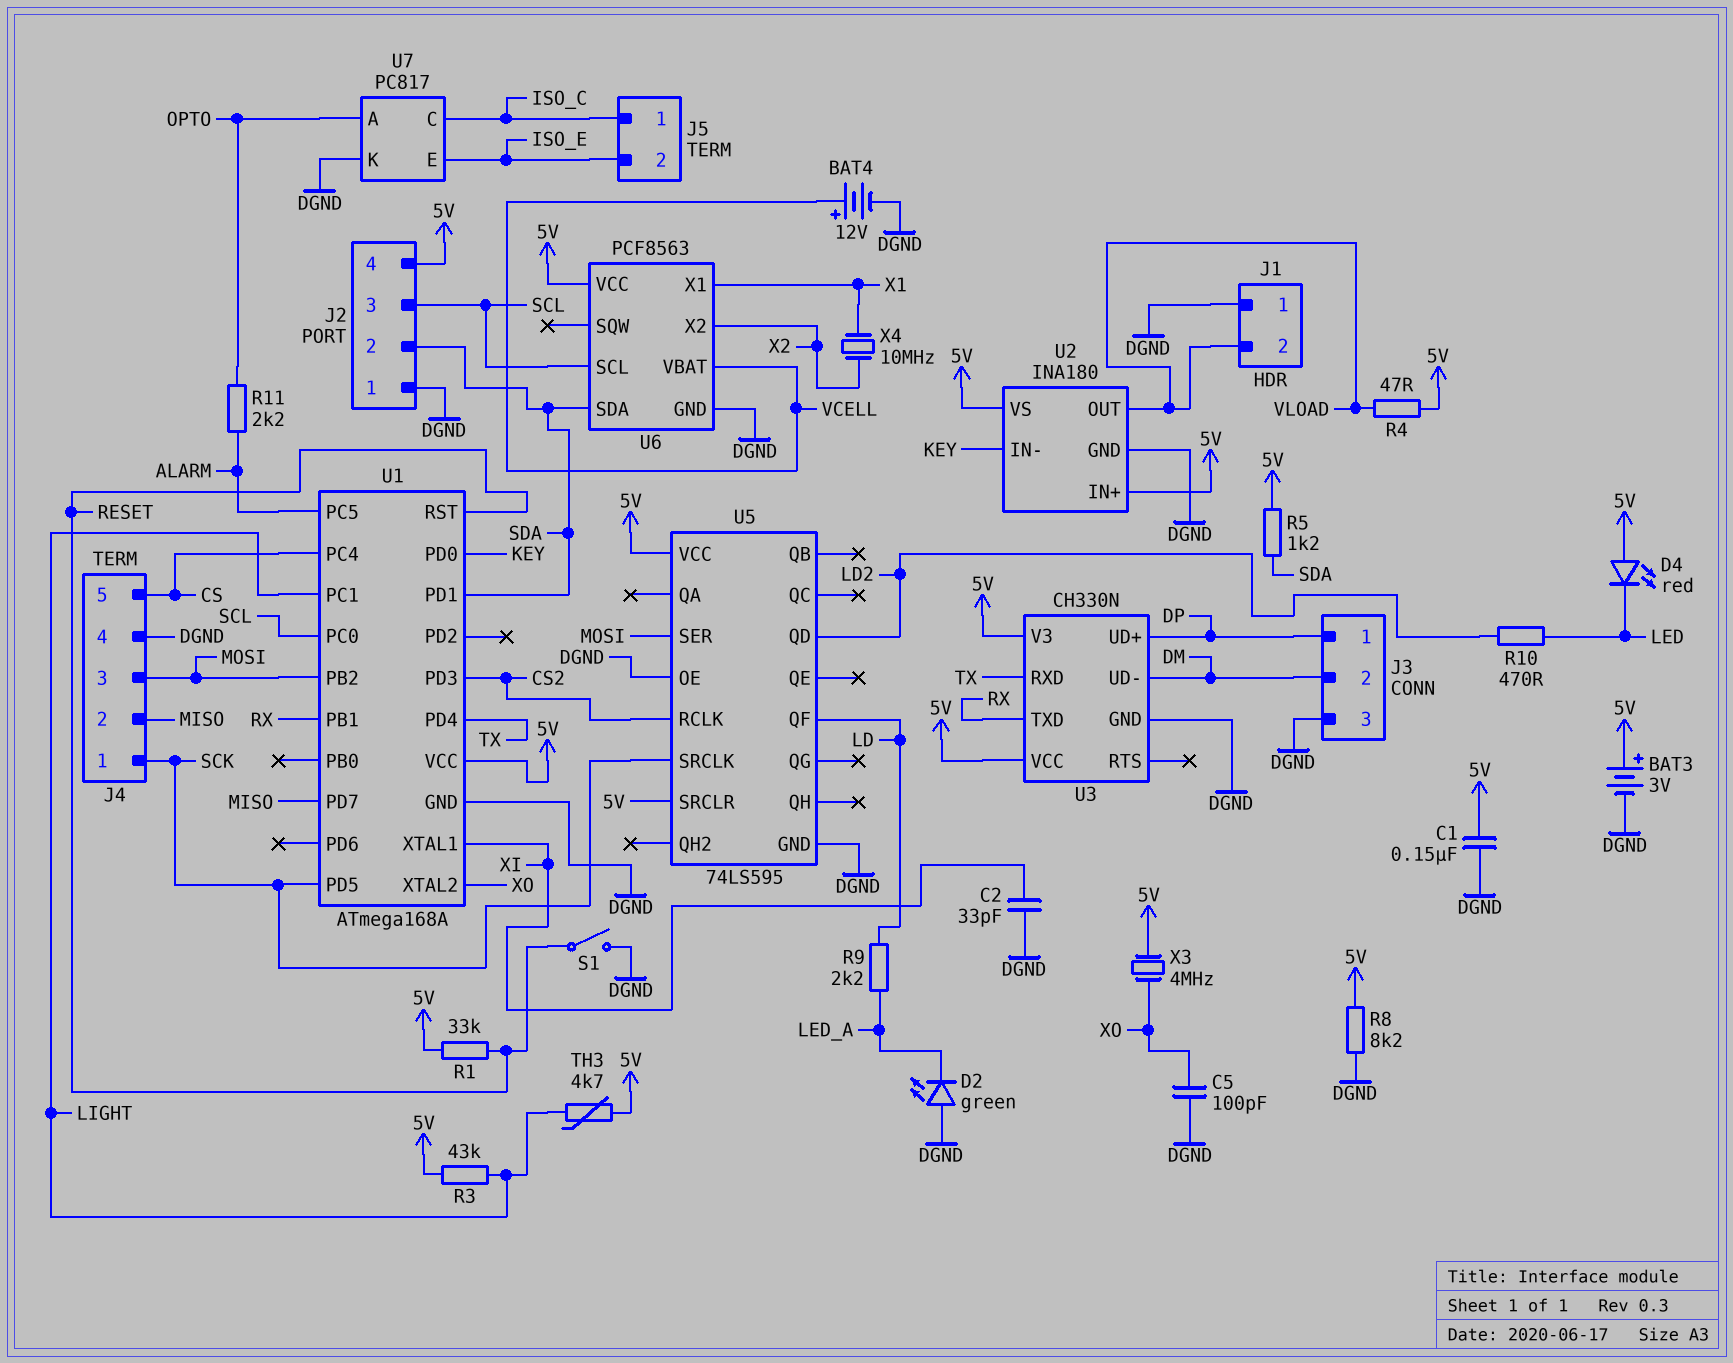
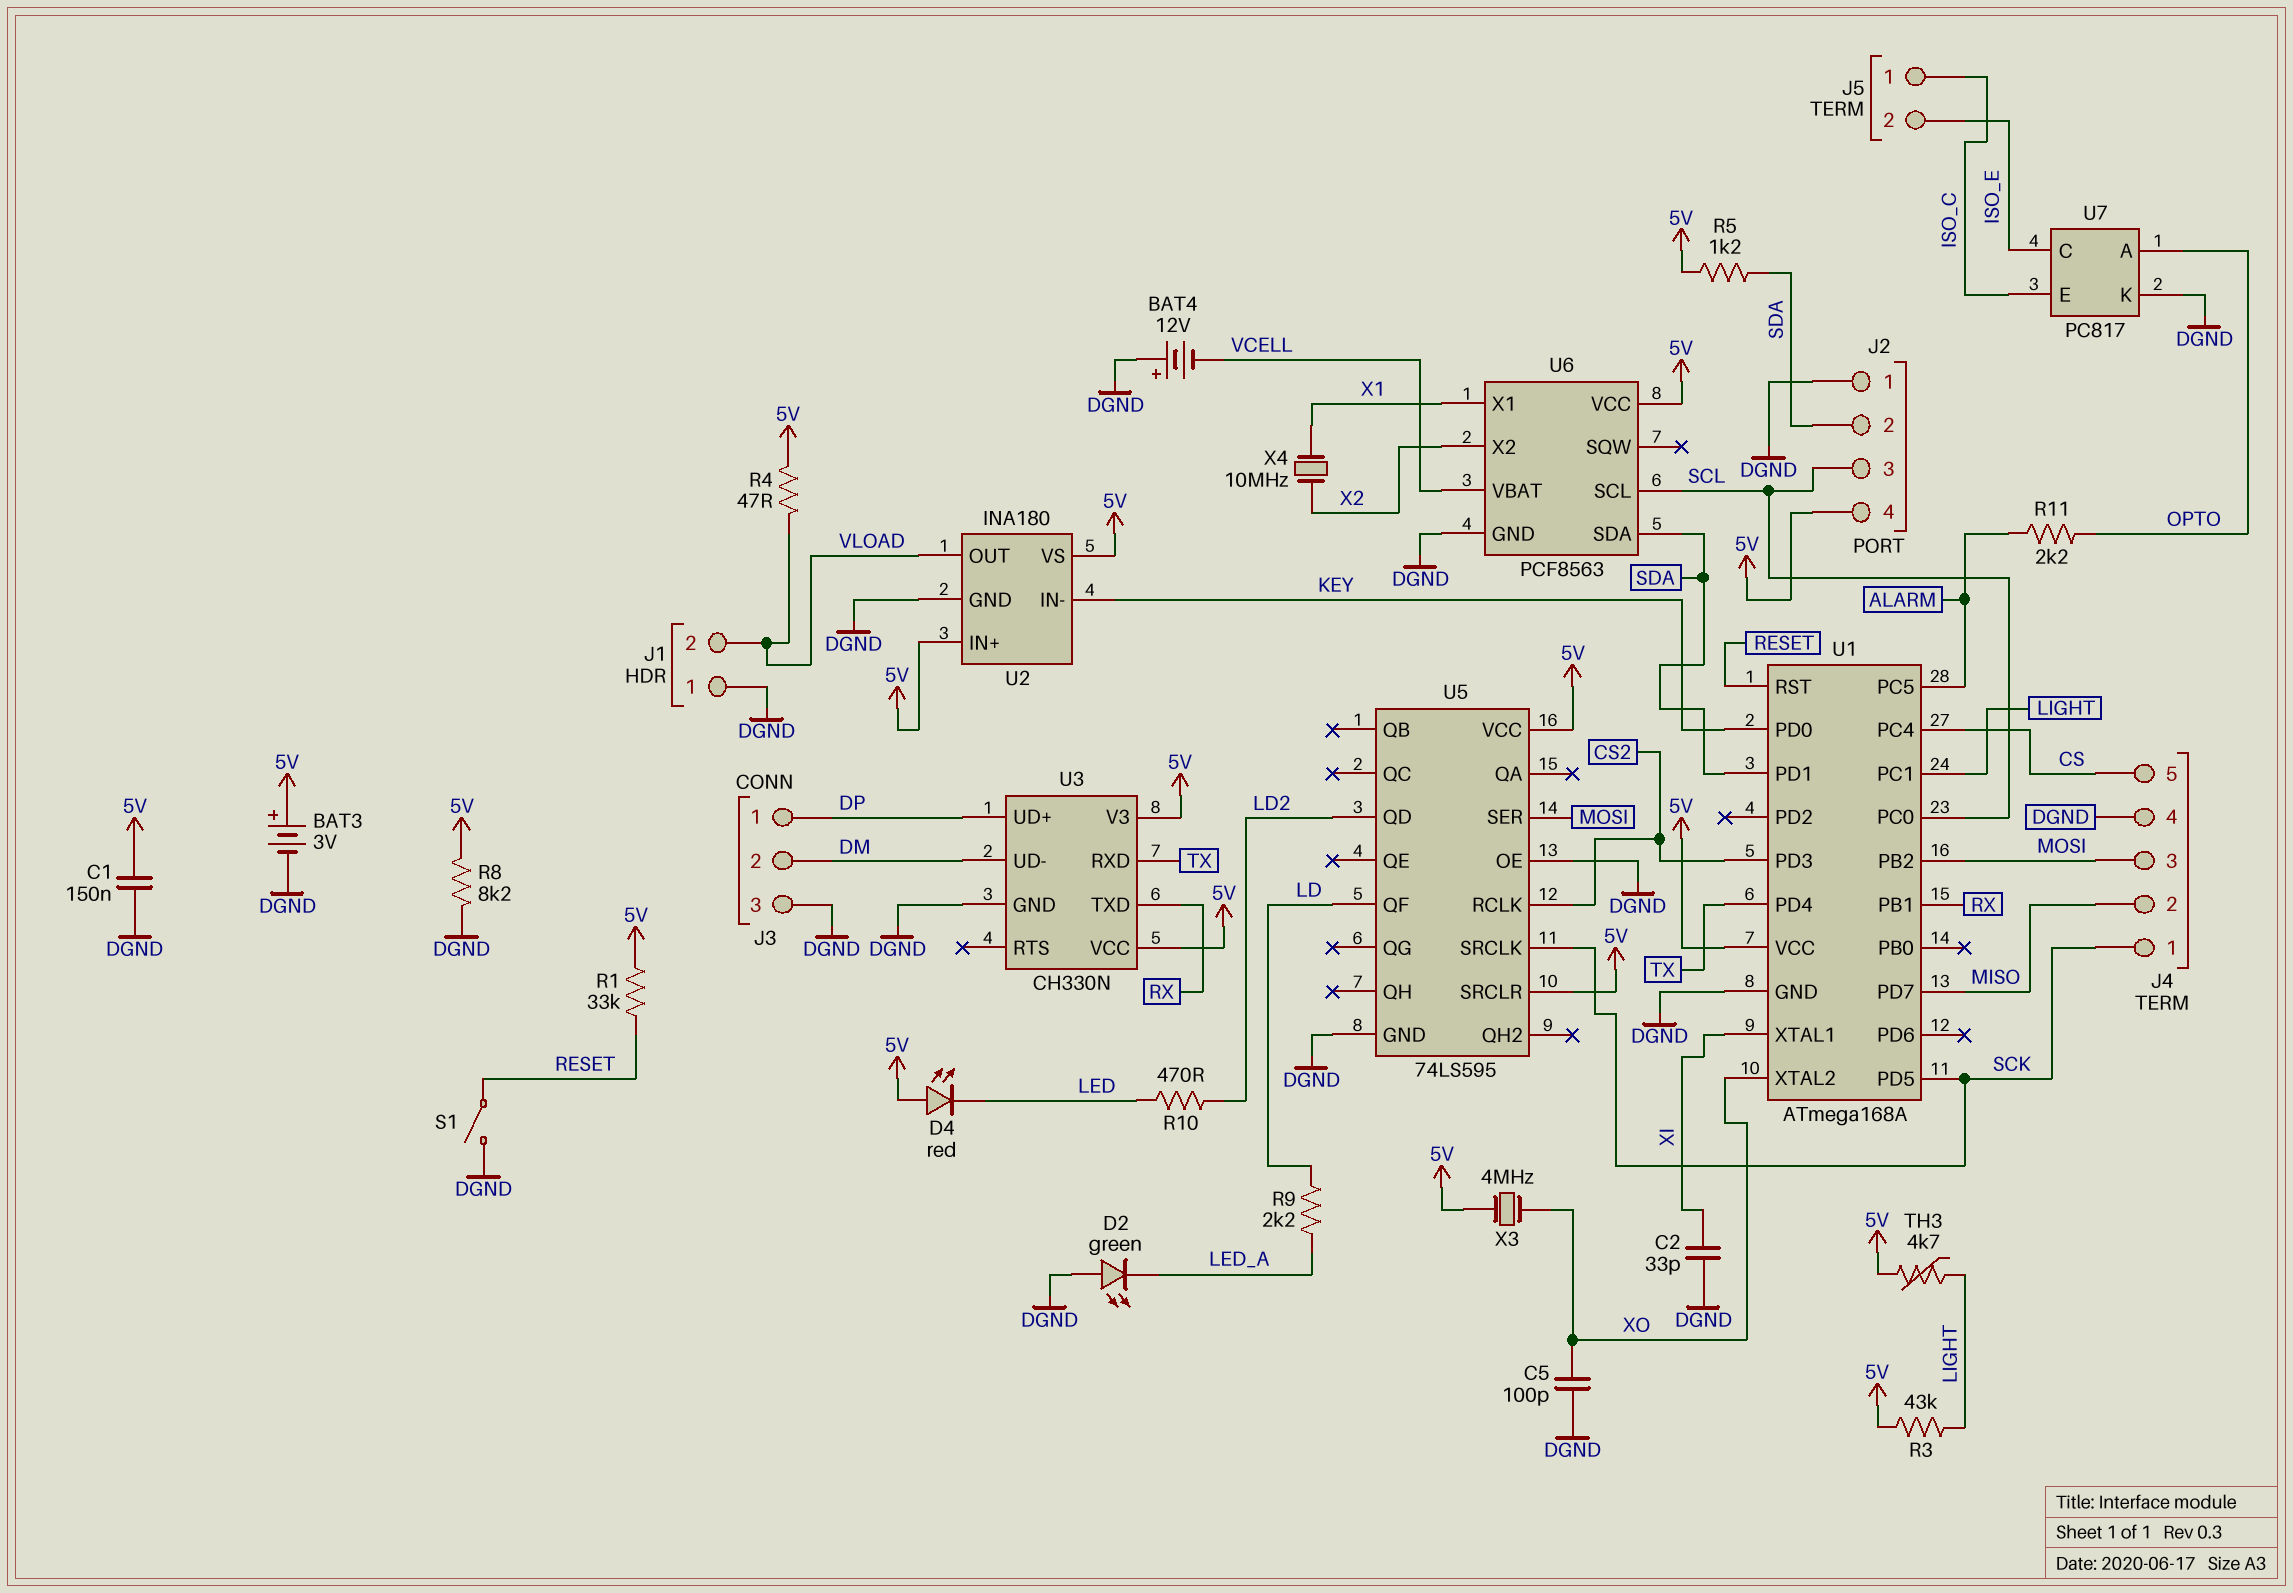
BAT4: 12V (plus VCELL, minus DGND) -> 12V (plus DGND, minus VCELL)
U7 pin C: ISO_C -> ISO_E
U7 pin E: ISO_E -> ISO_C

